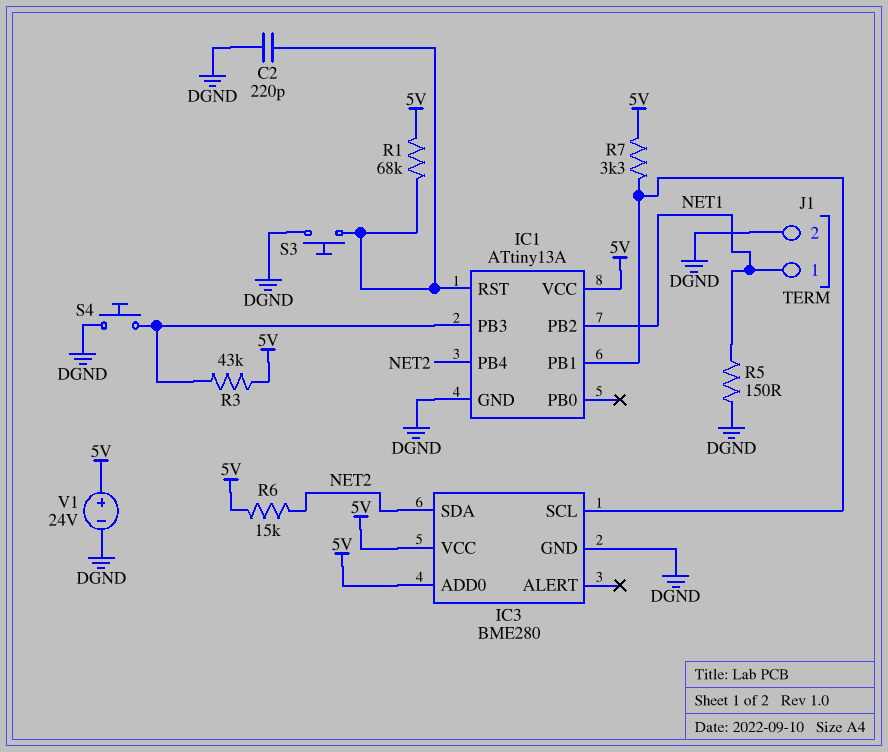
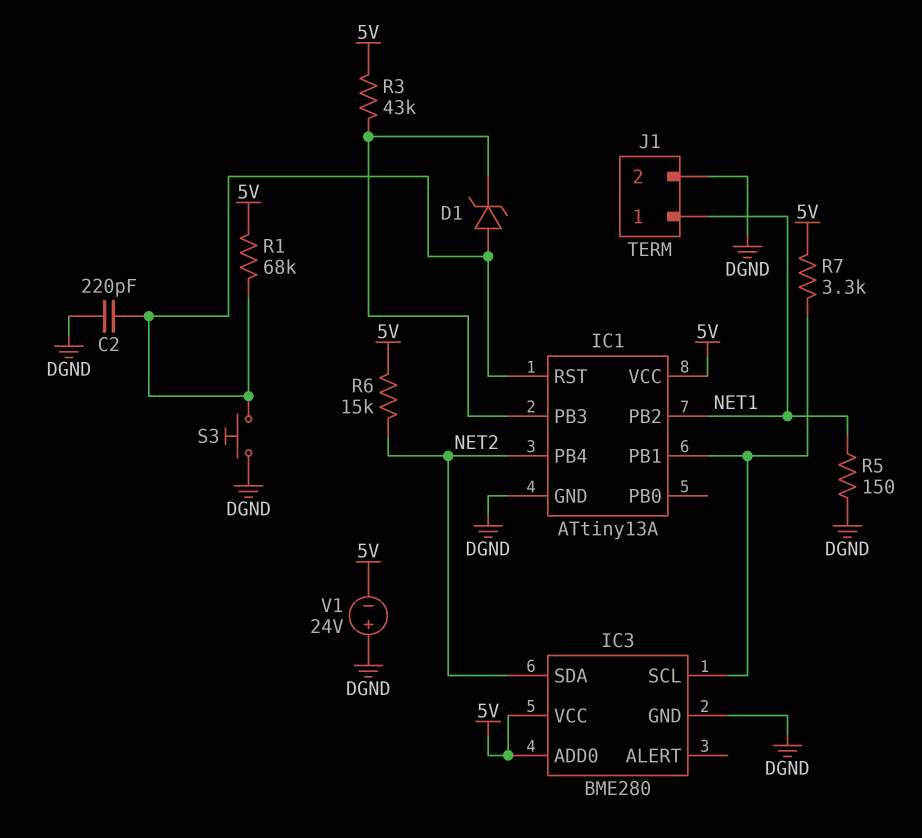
D1: none -> zener (A IC1/RST, K IC1/PB3)
S4: button (DGND, IC1/PB3) -> none
V1: 24V (plus 5V, minus DGND) -> 24V (plus DGND, minus 5V)

